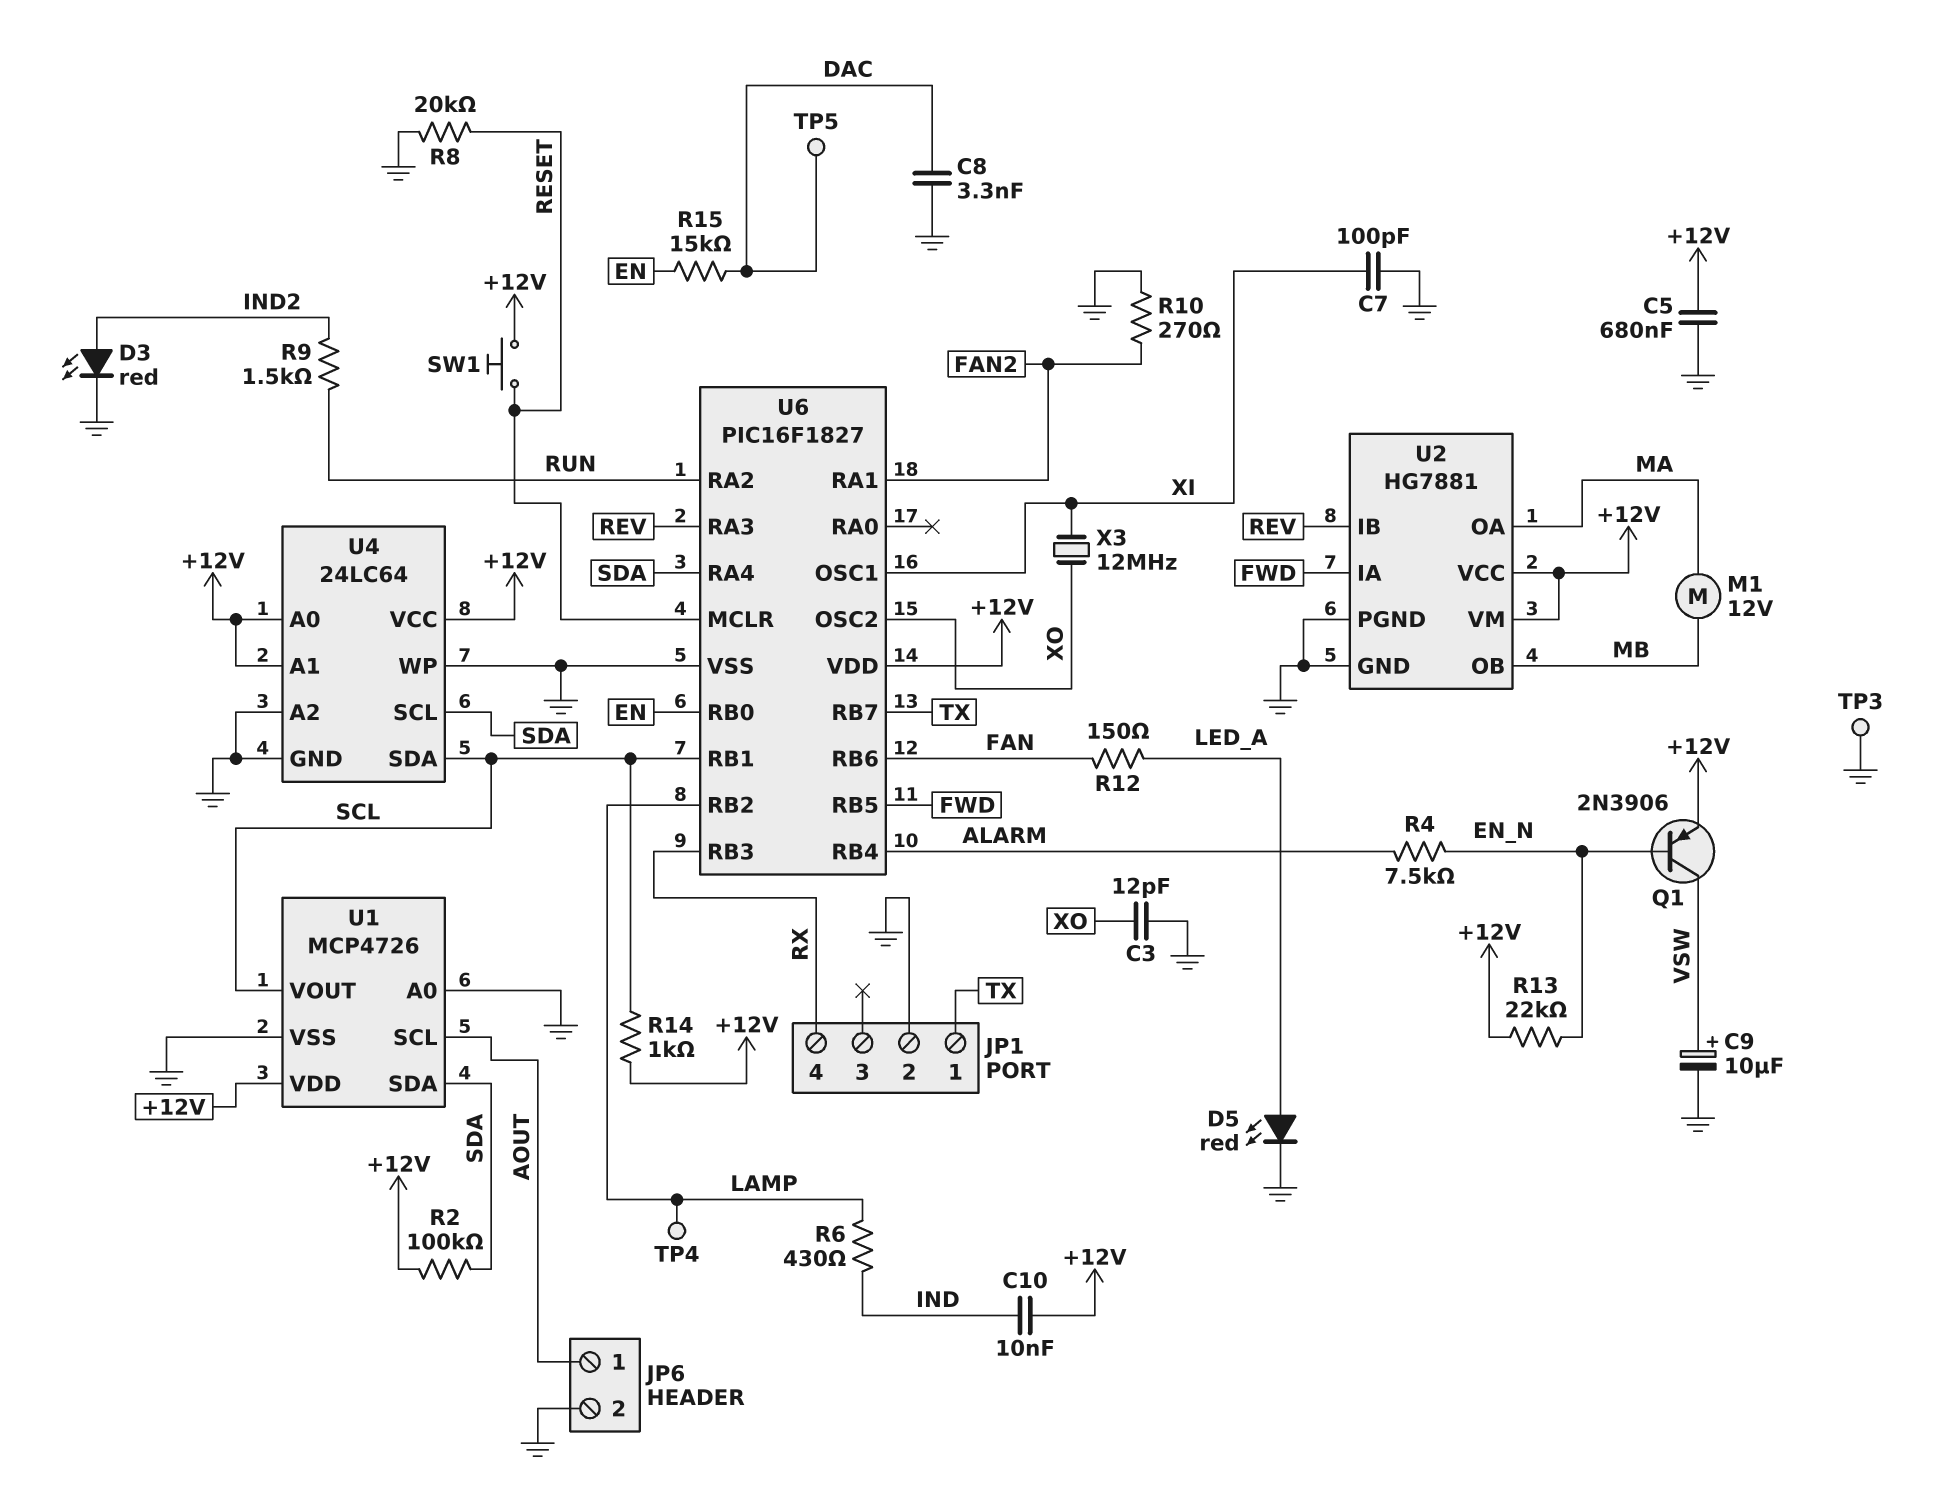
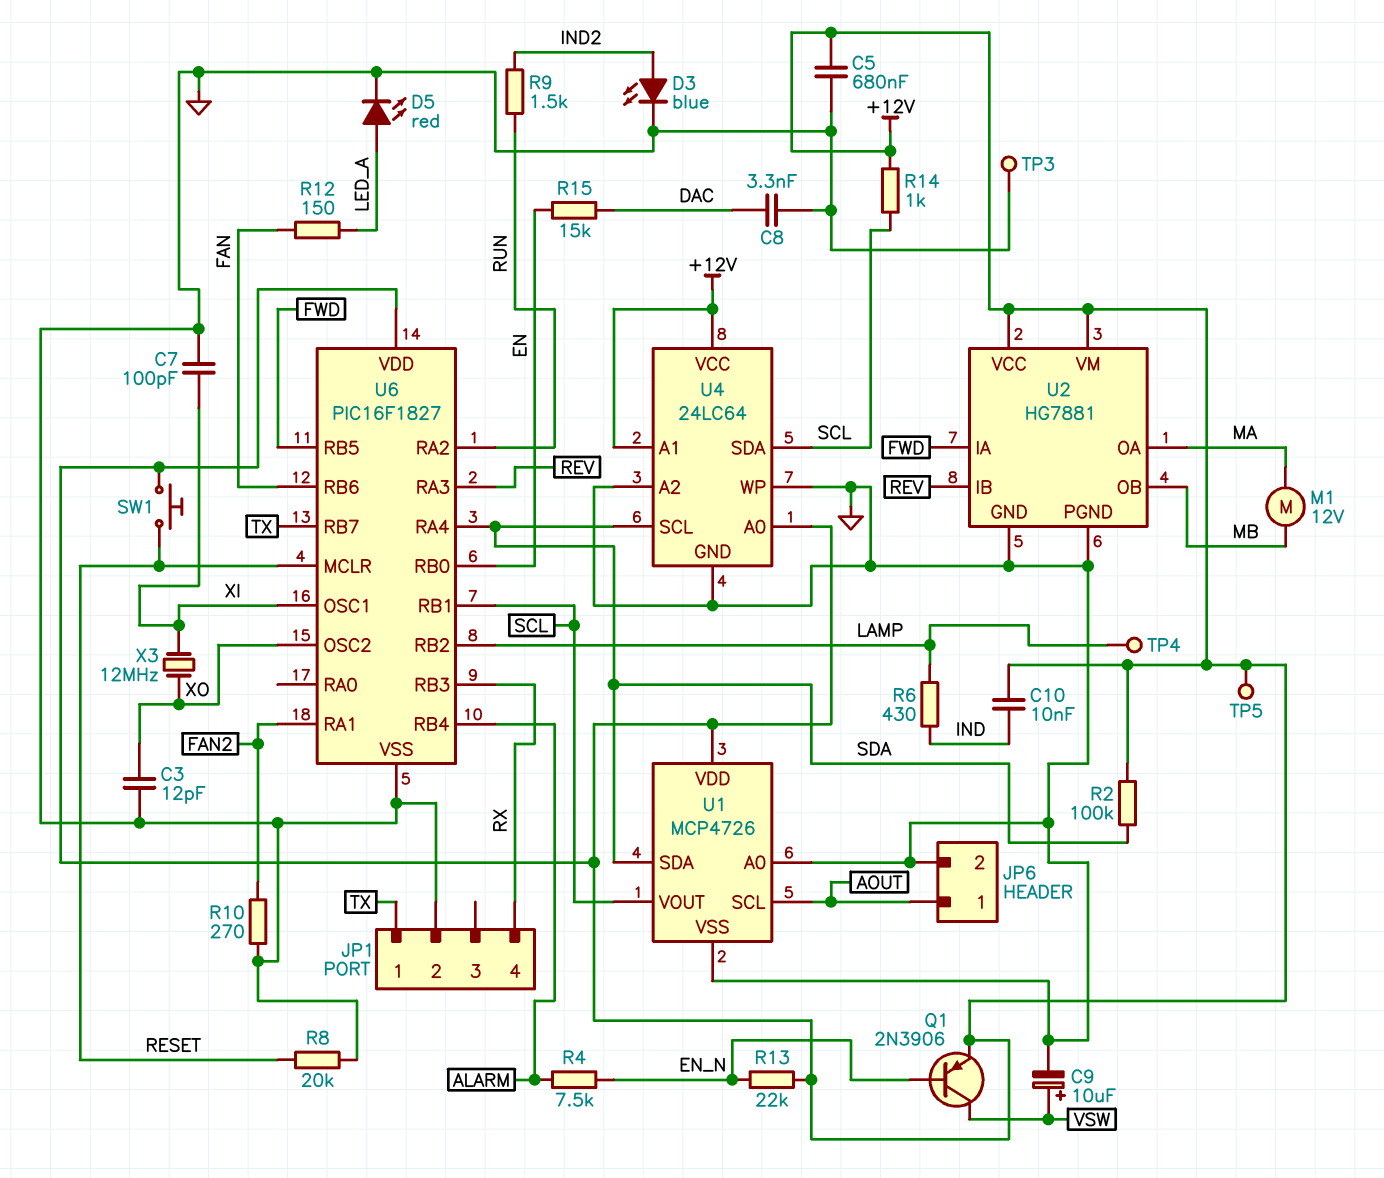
D3: LED red (A IND2, K GND) -> LED blue (A IND2, K GND)
TP5: test point (DAC) -> test point (+12V)

